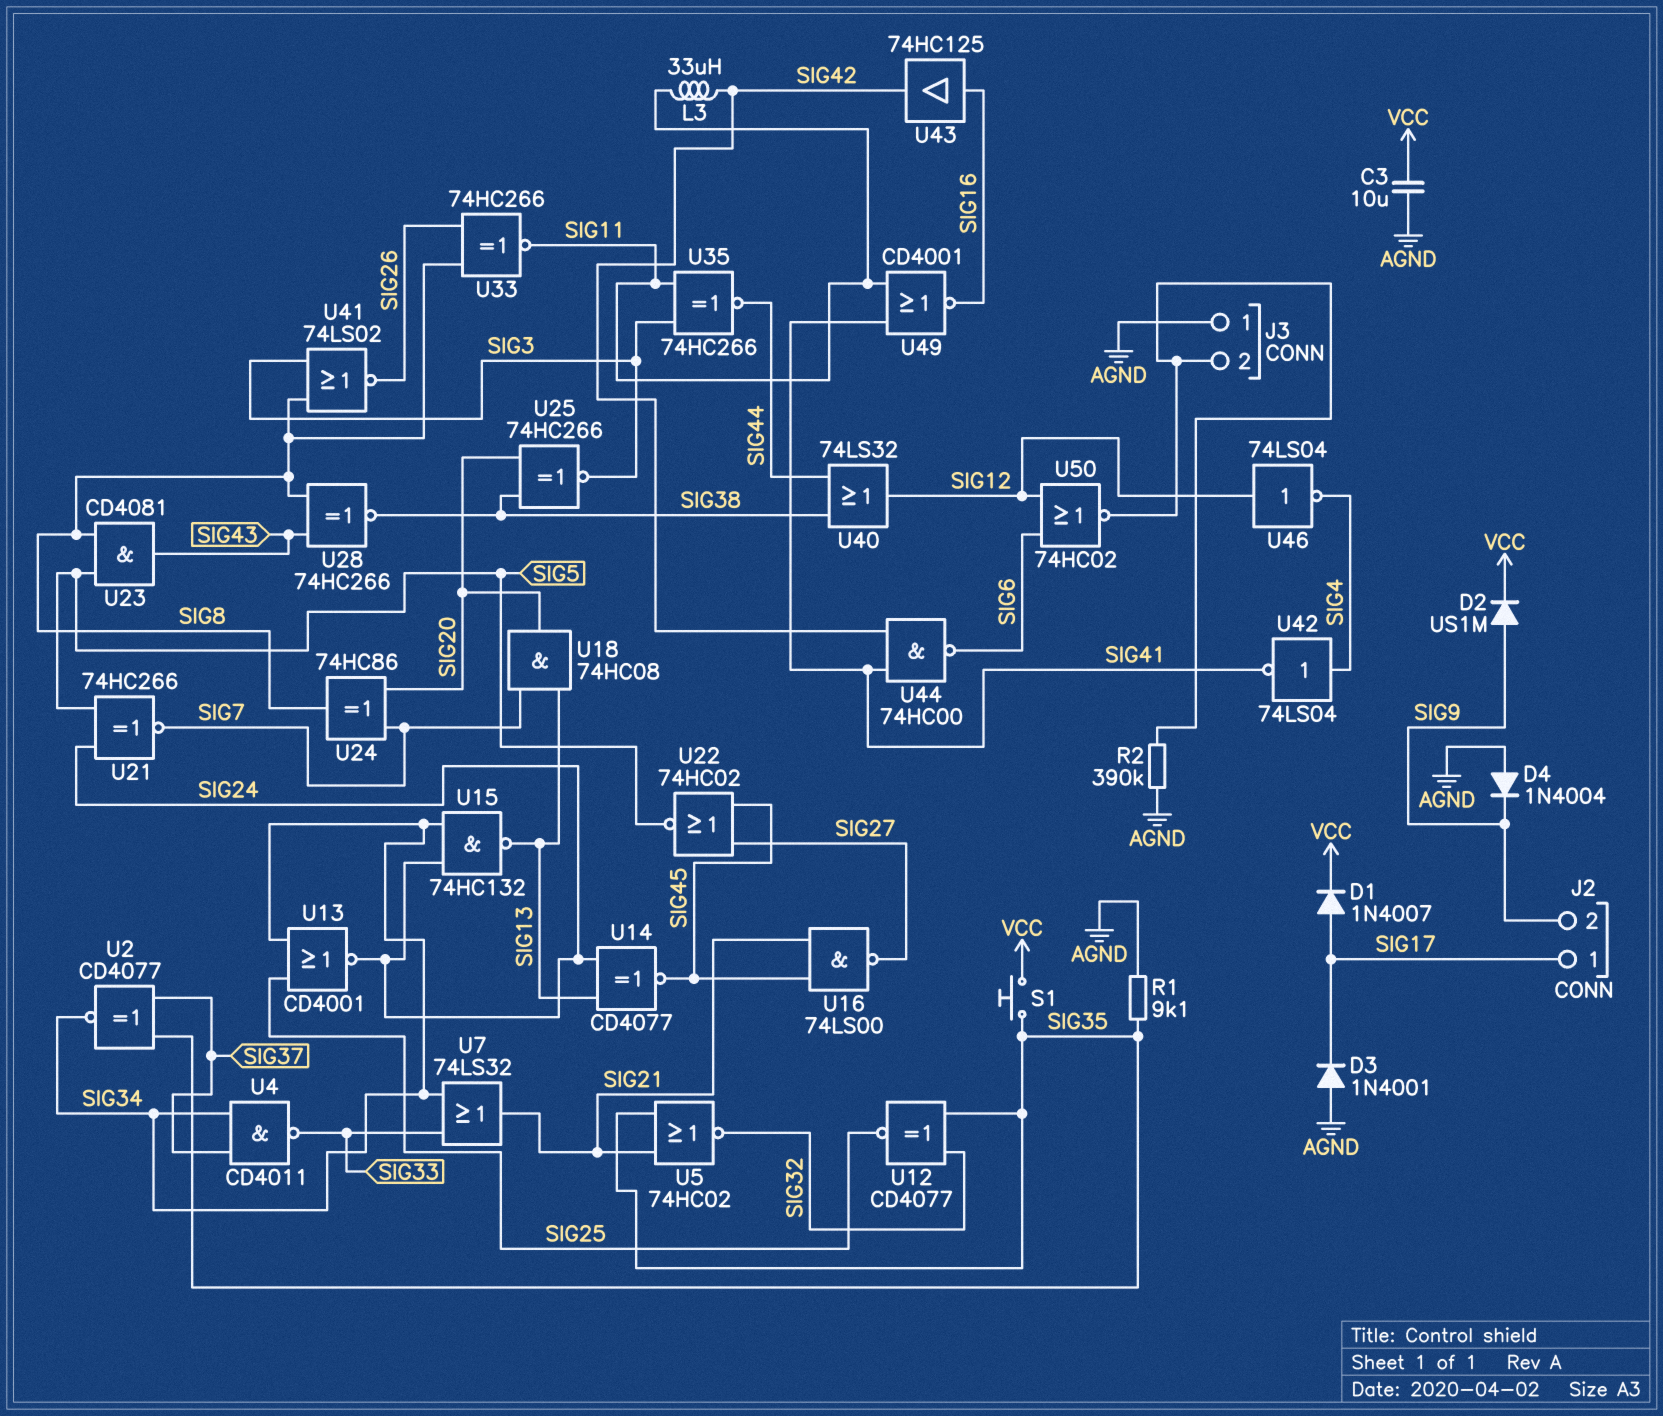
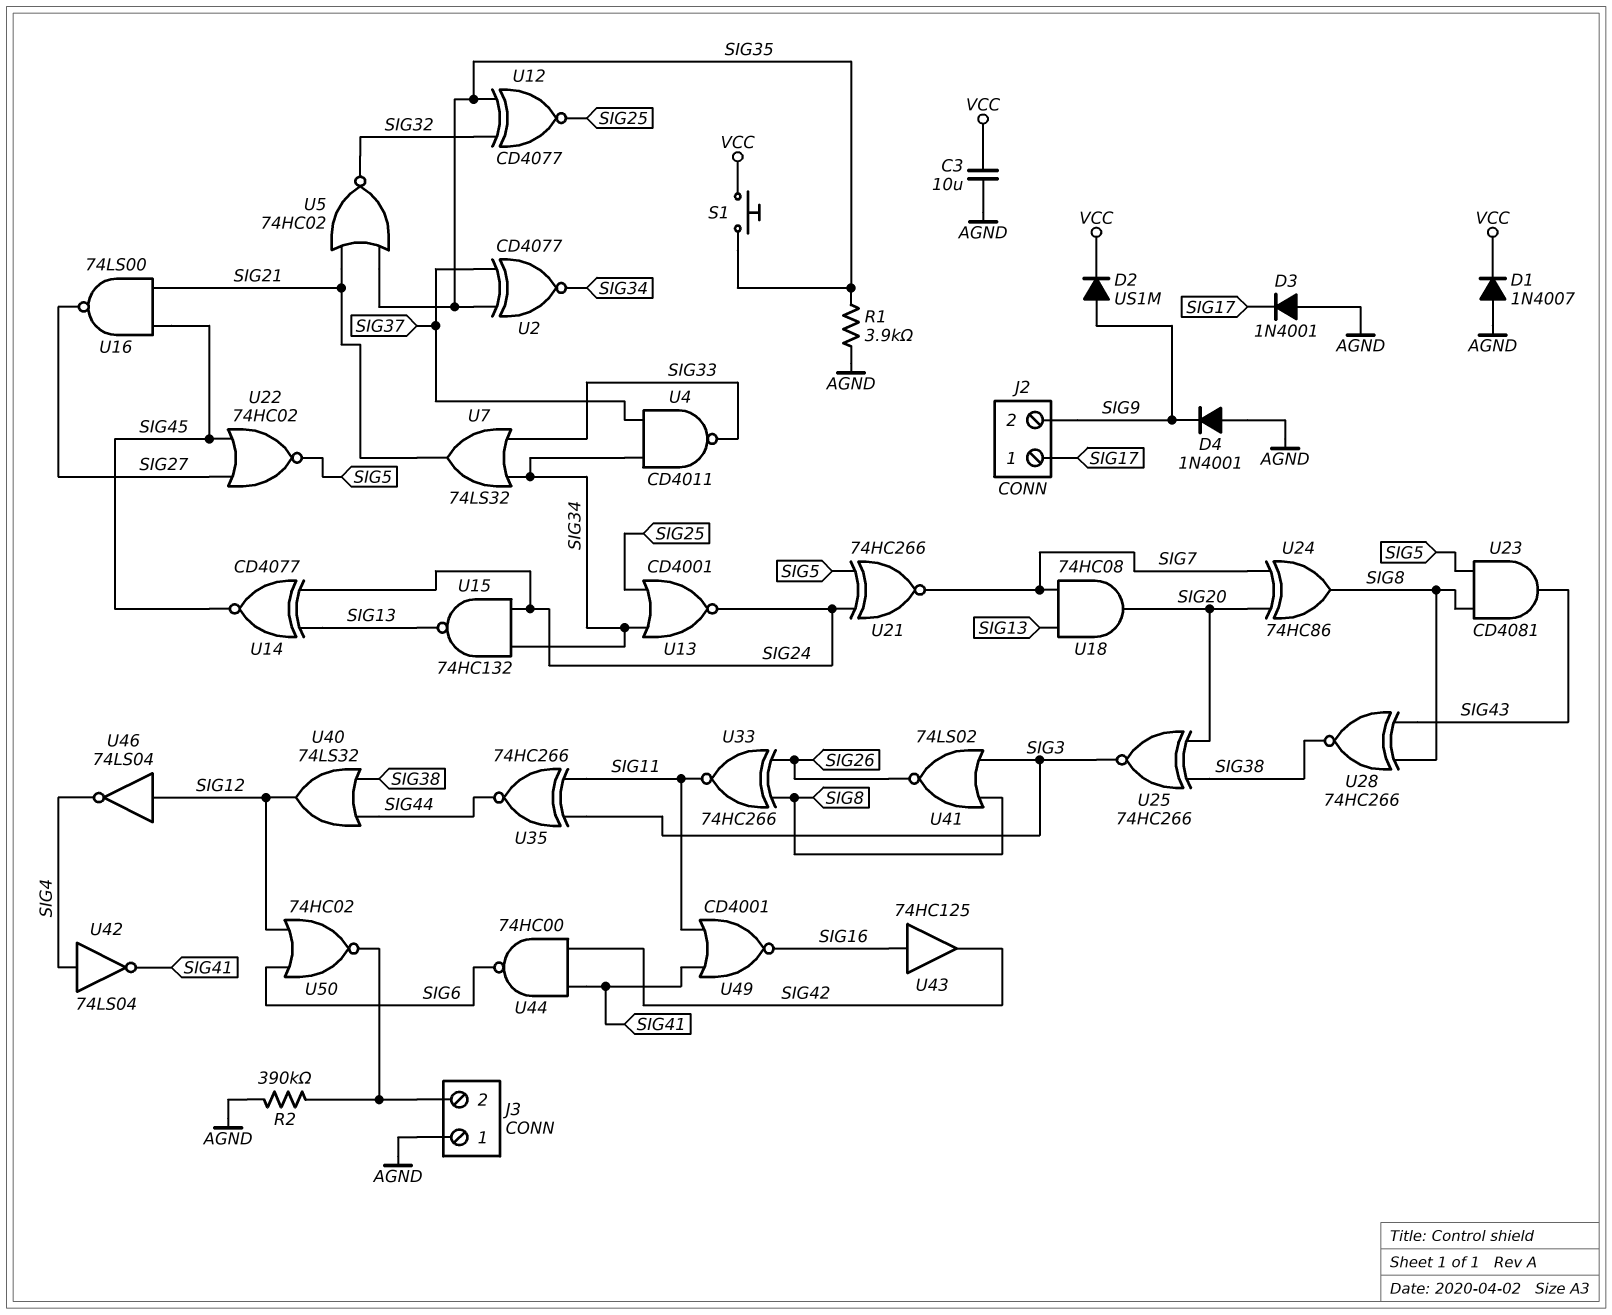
D1: diode 1N4007 (A SIG17, K VCC) -> diode 1N4007 (A AGND, K VCC)
D4: diode 1N4004 (A AGND, K SIG9) -> diode 1N4001 (A AGND, K SIG9)
L3: 33uH (SIG11, SIG42) -> none
R1: 9.1k (AGND, SIG35) -> 3.9k (AGND, SIG35)

